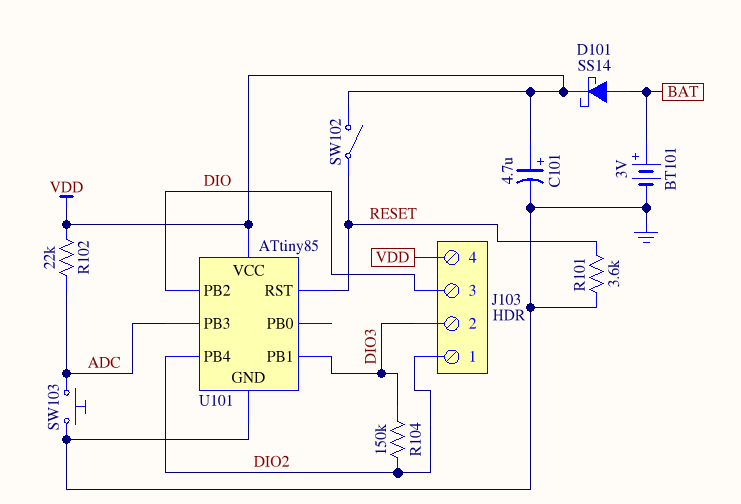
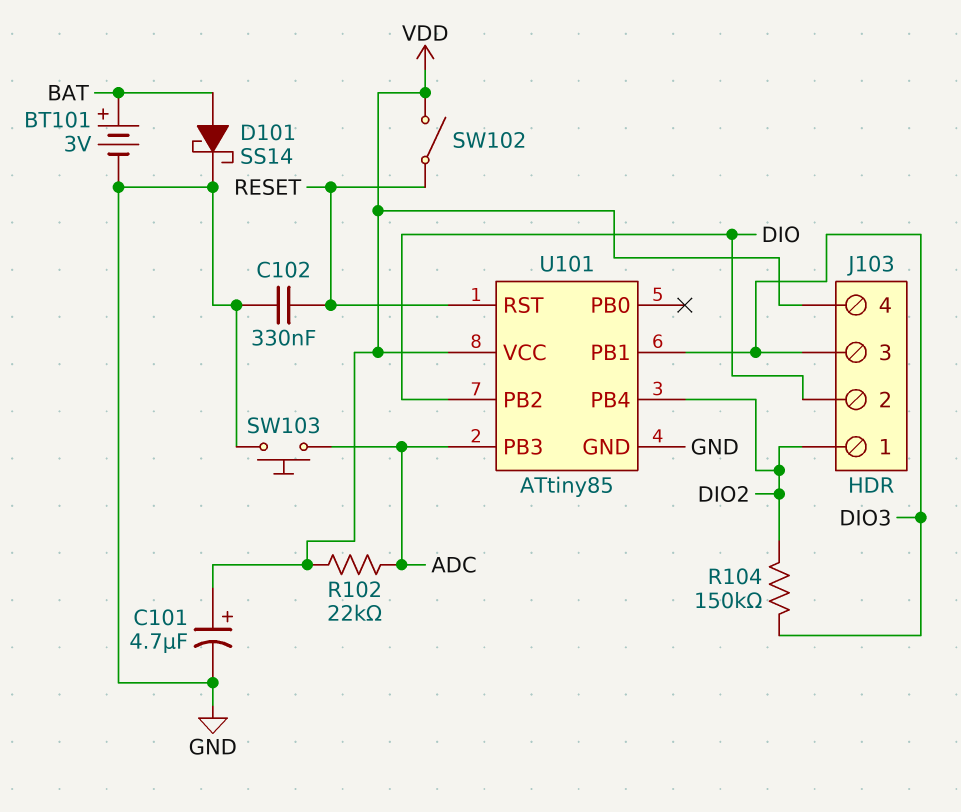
C102: none -> 330nF (GND, RESET)
D101: schottky SS14 (A BAT, K VDD) -> schottky SS14 (A BAT, K GND)
J103 pin 2: DIO3 -> DIO
J103 pin 3: DIO -> DIO3
R101: 3.6k (GND, RESET) -> none

